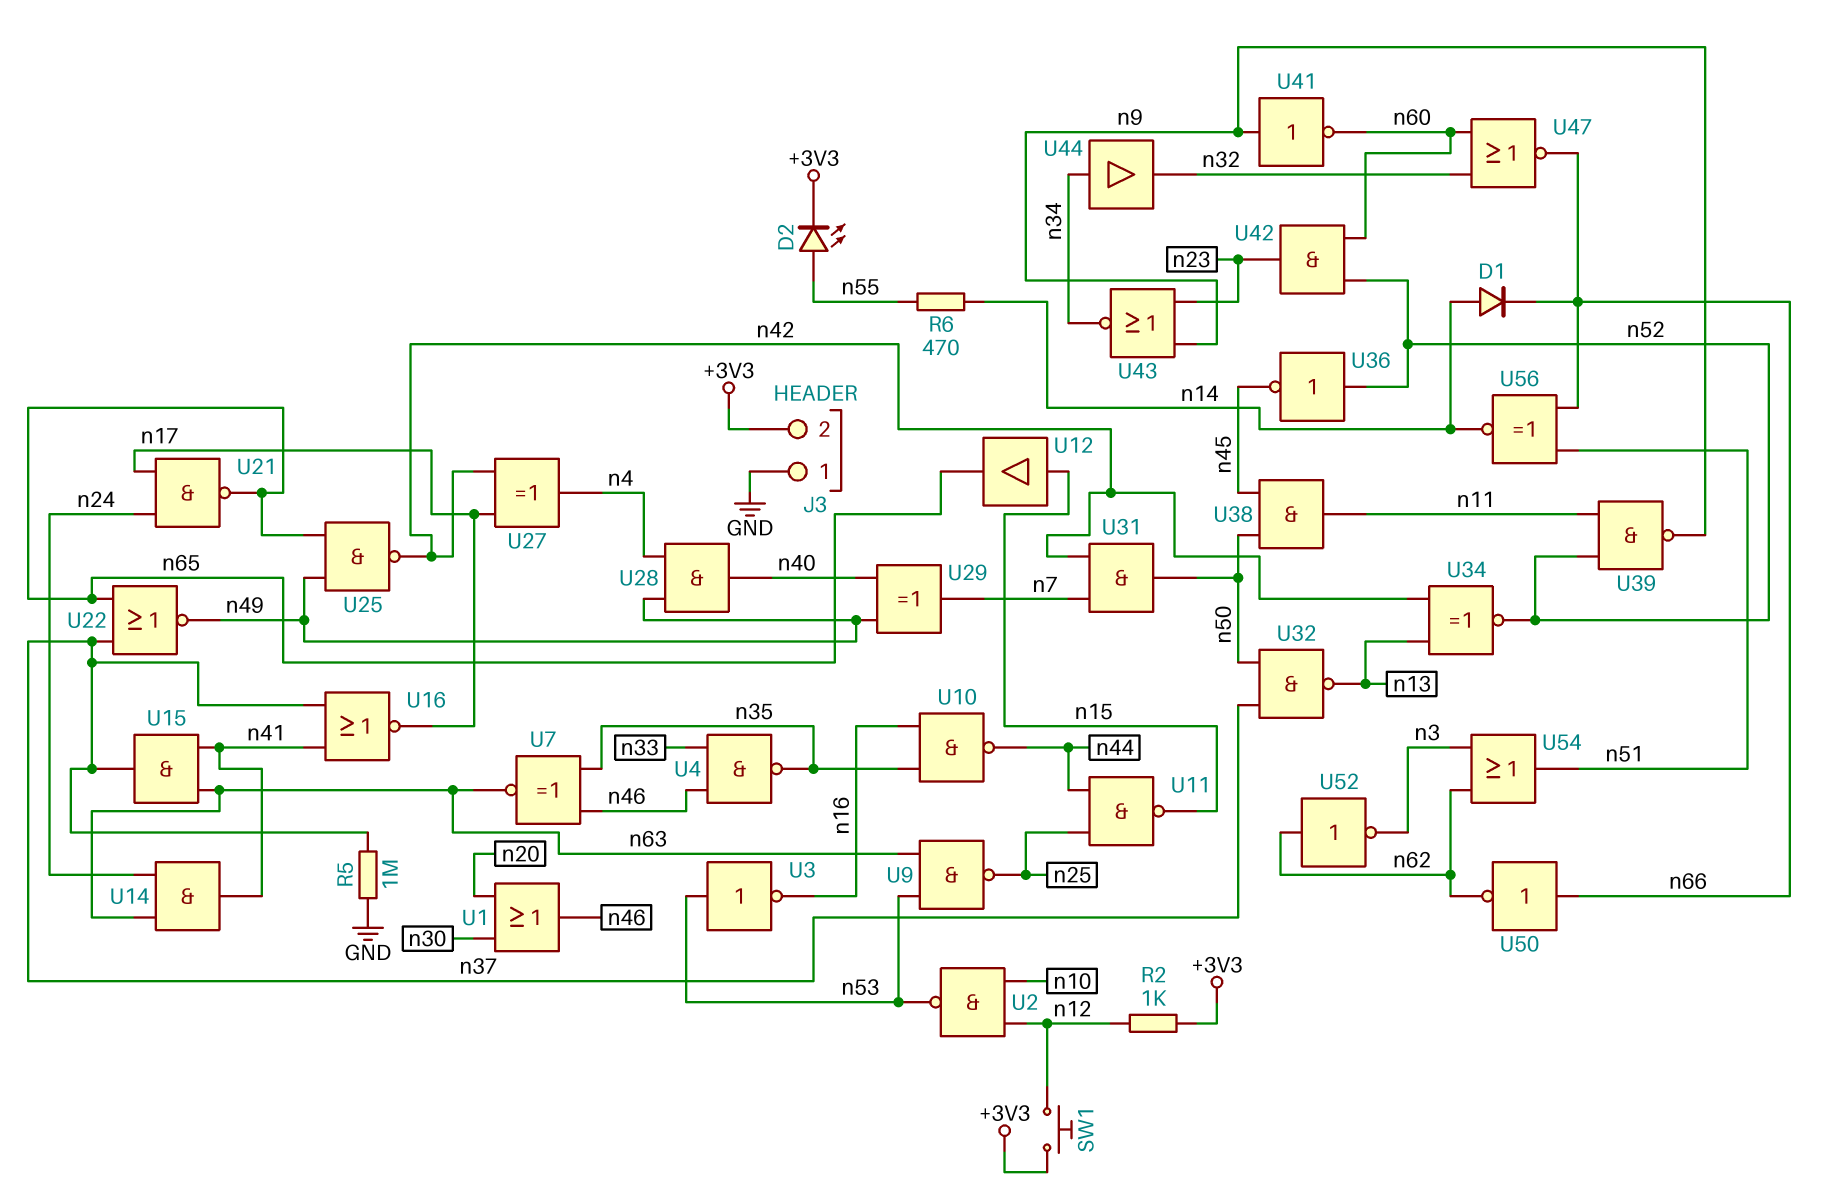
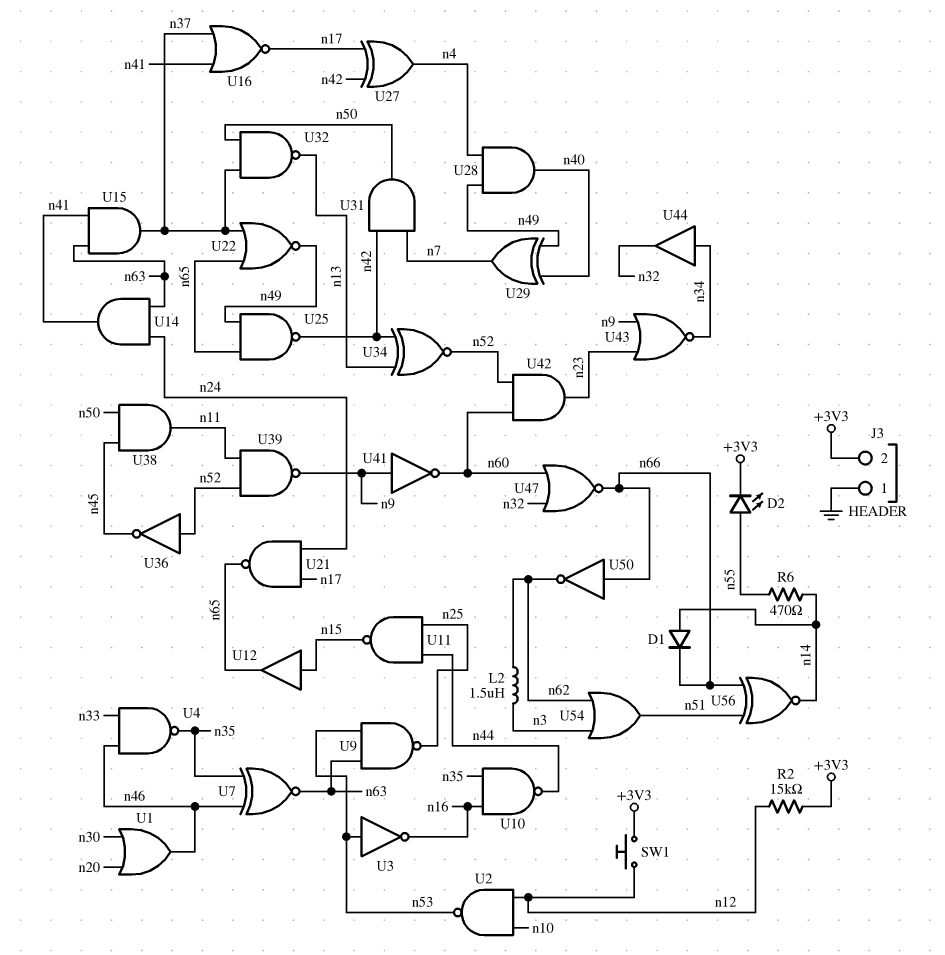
L2: none -> 1.5uH (n3, n62)
R2: 1k (+3V3, n12) -> 15k (+3V3, n12)
R5: 1M (GND, n37) -> none
U52: NOT (in n62, out n3) -> none

